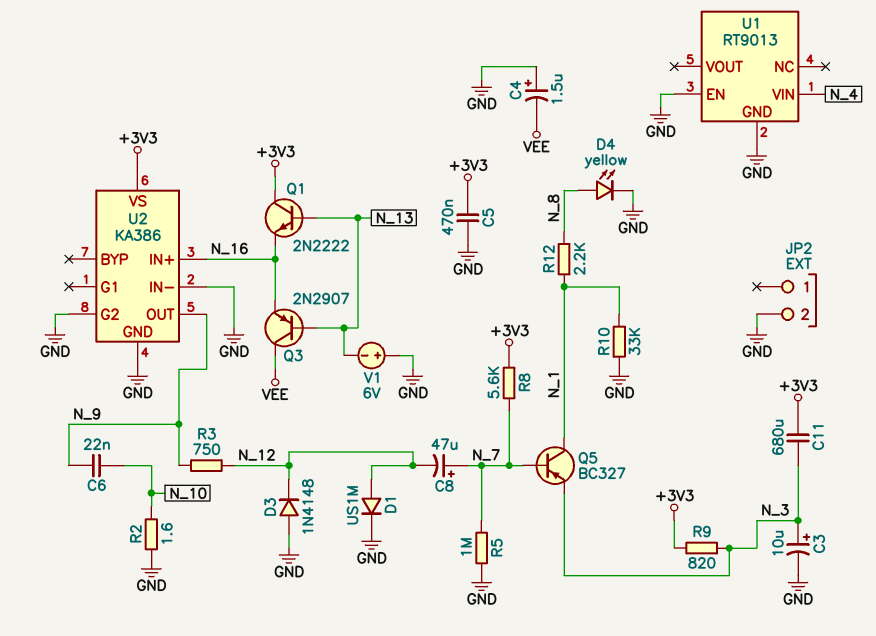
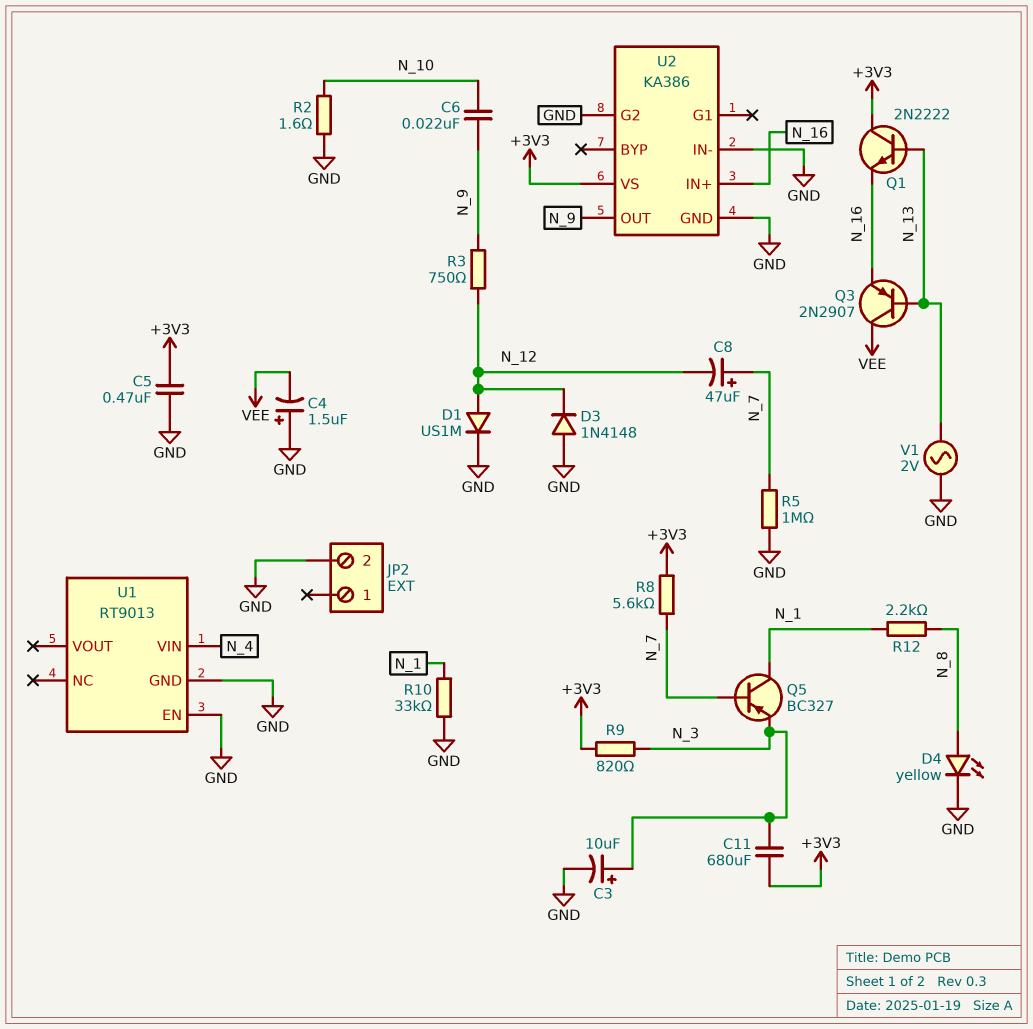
V1: 6V (plus GND, minus N_13) -> AC 2V (GND, N_13)

